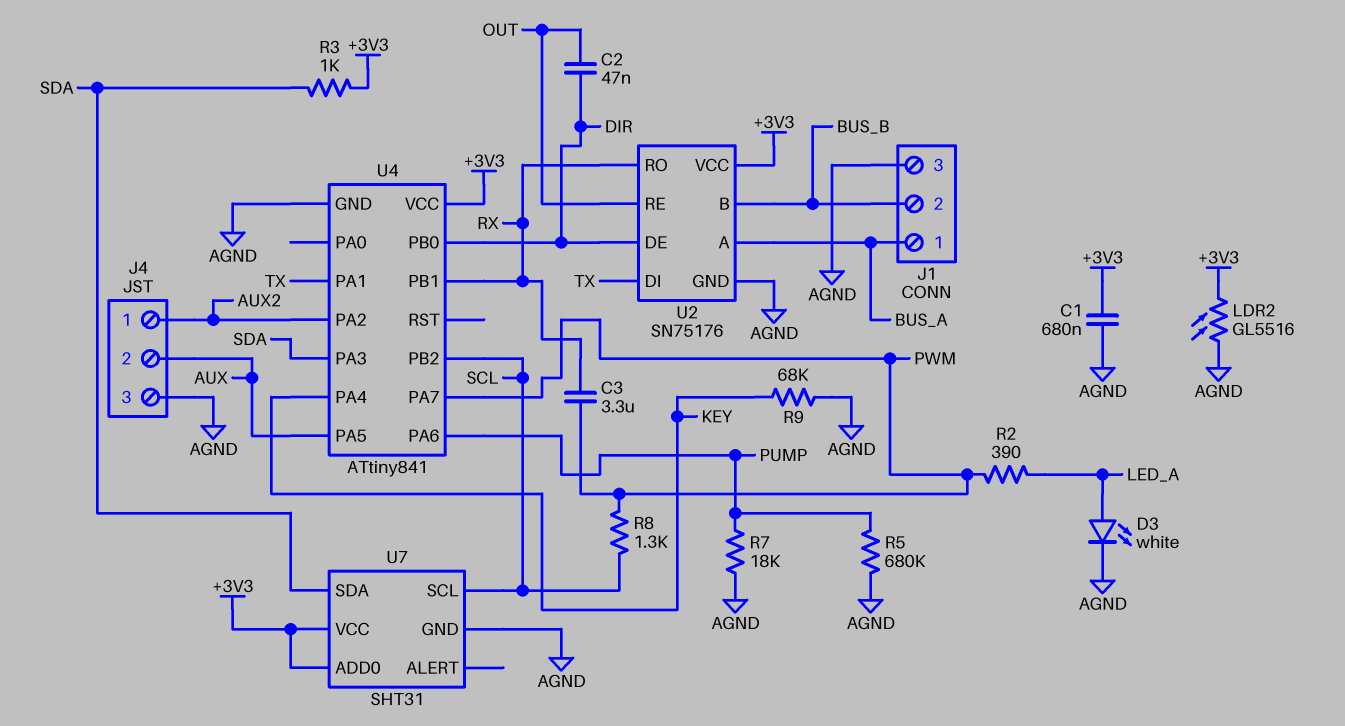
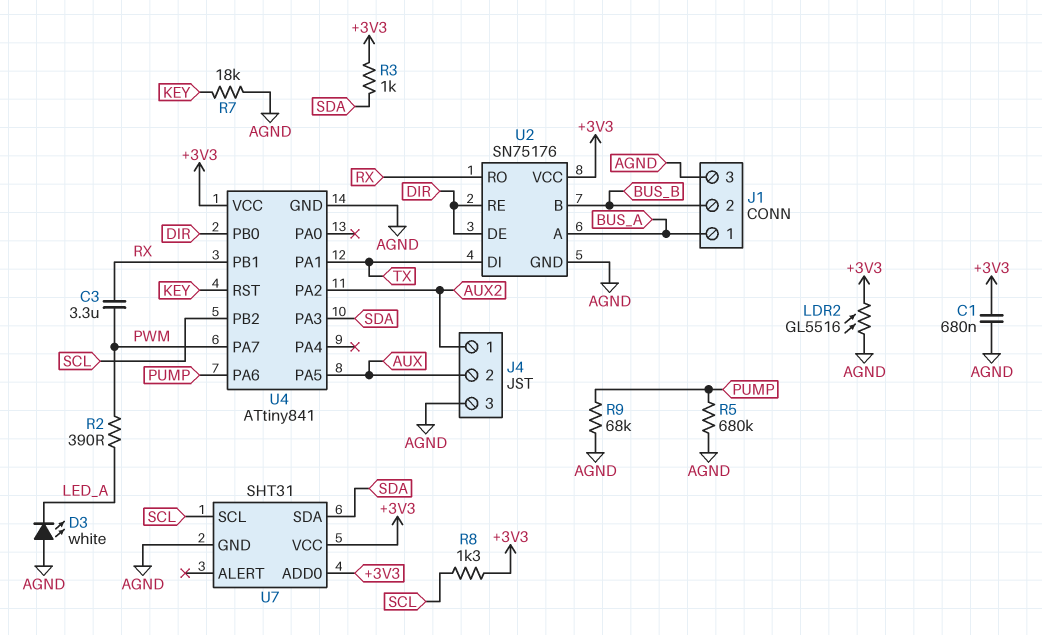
C2: 47nF (DIR, OUT) -> none
D3: LED white (A LED_A, K AGND) -> LED white (A AGND, K LED_A)
R7: 18k (AGND, PUMP) -> 18k (AGND, KEY)
R8: 1.3k (PWM, SCL) -> 1.3k (+3V3, SCL)
R9: 68k (AGND, KEY) -> 68k (AGND, PUMP)
U2 pin RE: OUT -> DIR
U4 pin PA4: KEY -> none
U4 pin RST: none -> KEY

